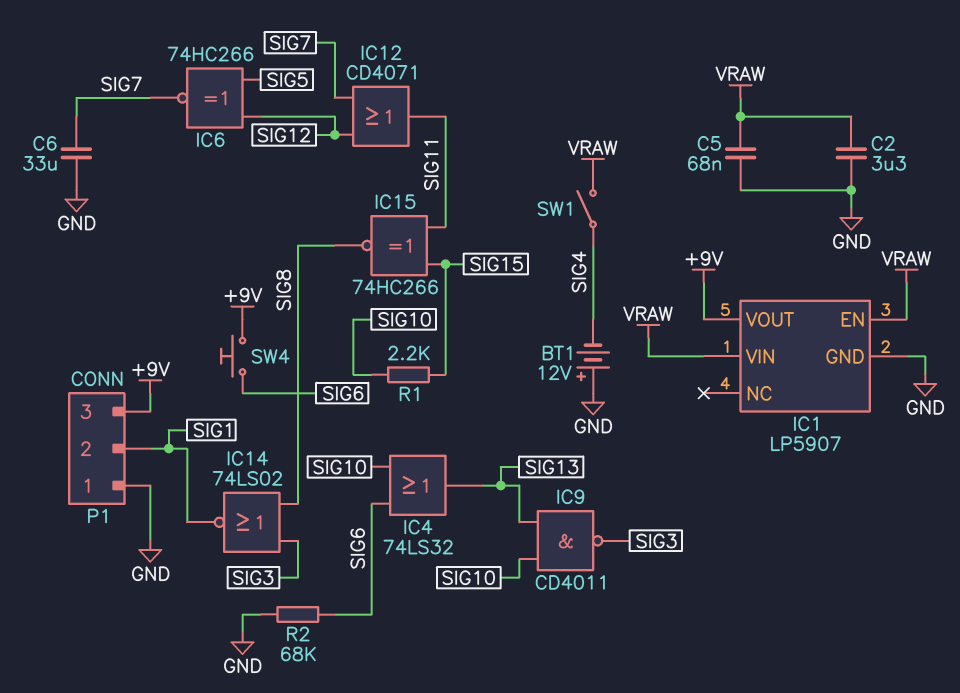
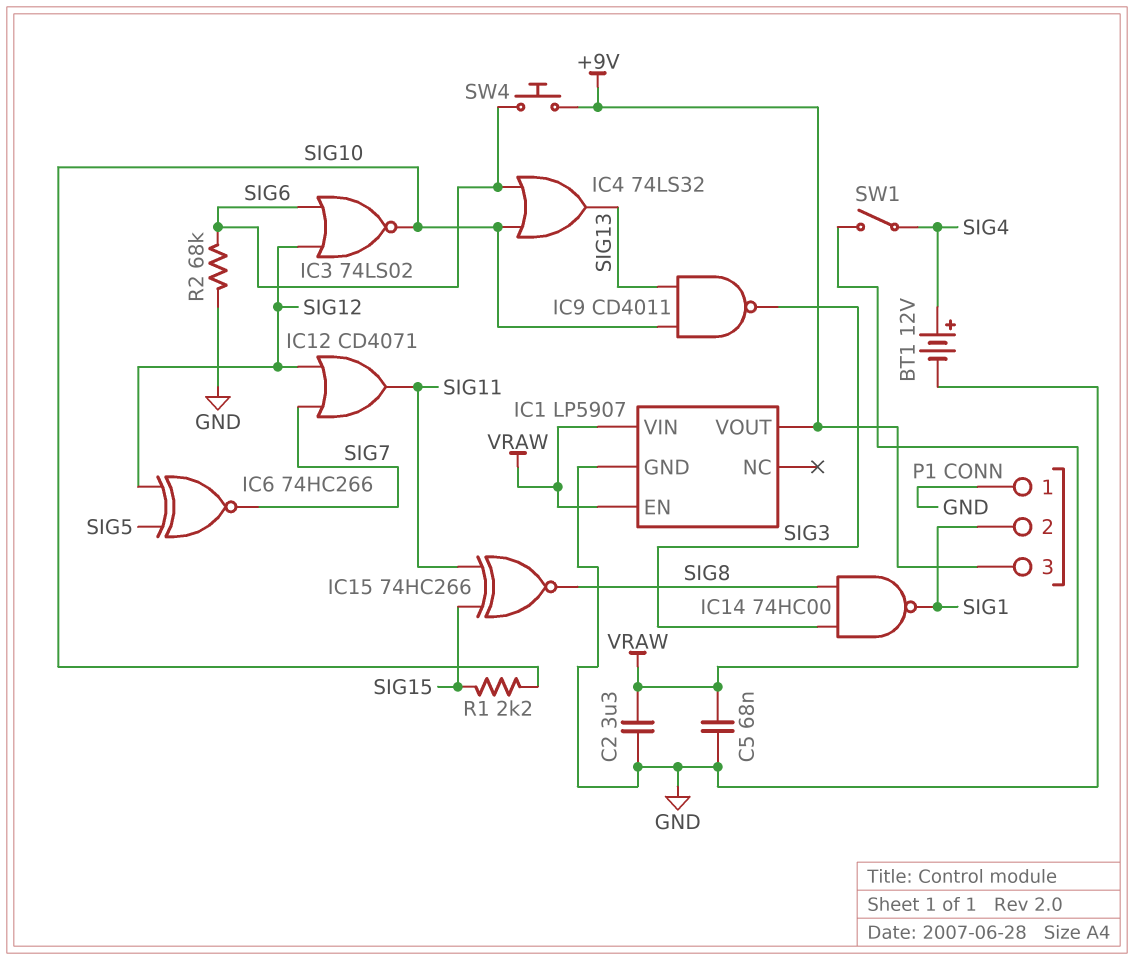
BT1: 12V (plus GND, minus SIG4) -> 12V (plus SIG4, minus GND)
C6: 33uF (GND, SIG7) -> none
IC3: none -> NOR 74LS02 (in SIG6, in SIG12, out SIG10)
IC14: NOR 74LS02 (in SIG3, in SIG8, out SIG1) -> NAND 74HC00 (in SIG3, in SIG8, out SIG1)

